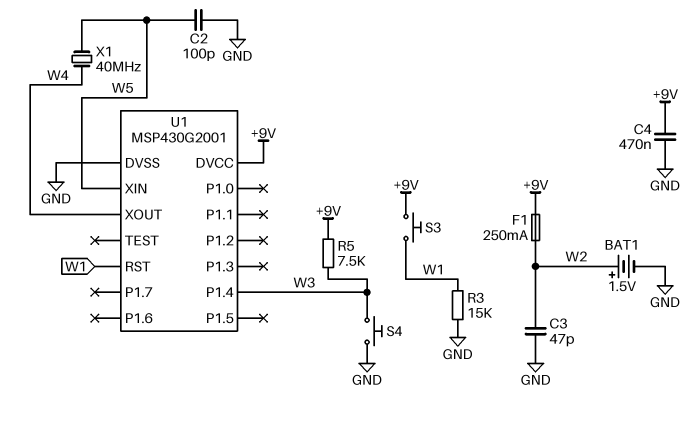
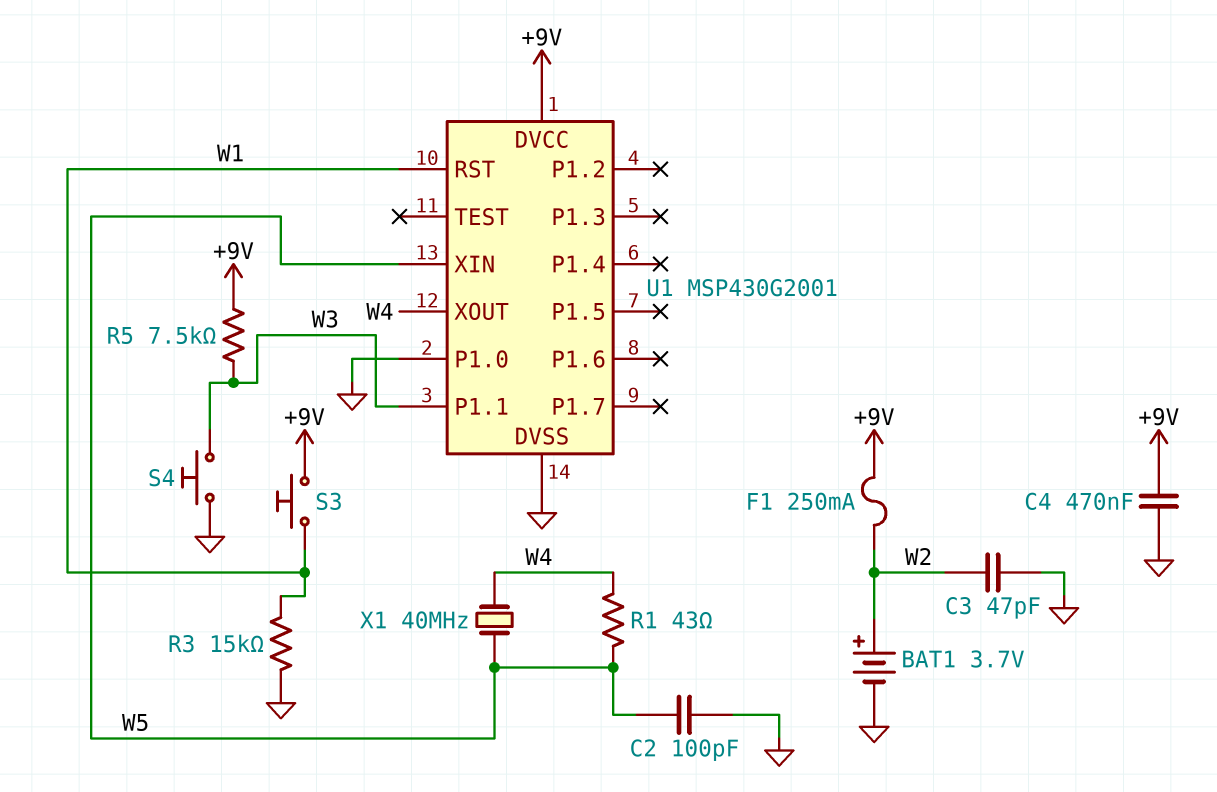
BAT1: 1.5V (plus W2, minus GND) -> 3.7V (plus W2, minus GND)
R1: none -> 43 (W4, W5)
U1 pin P1.0: none -> GND
U1 pin P1.1: none -> W3
U1 pin P1.4: W3 -> none

